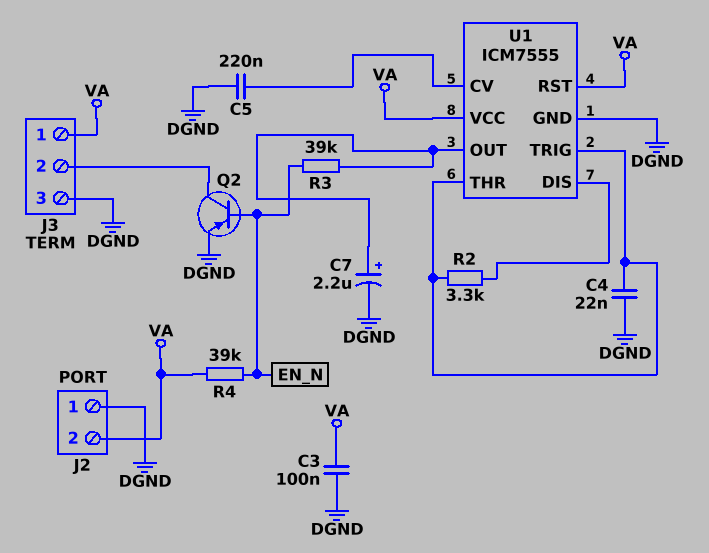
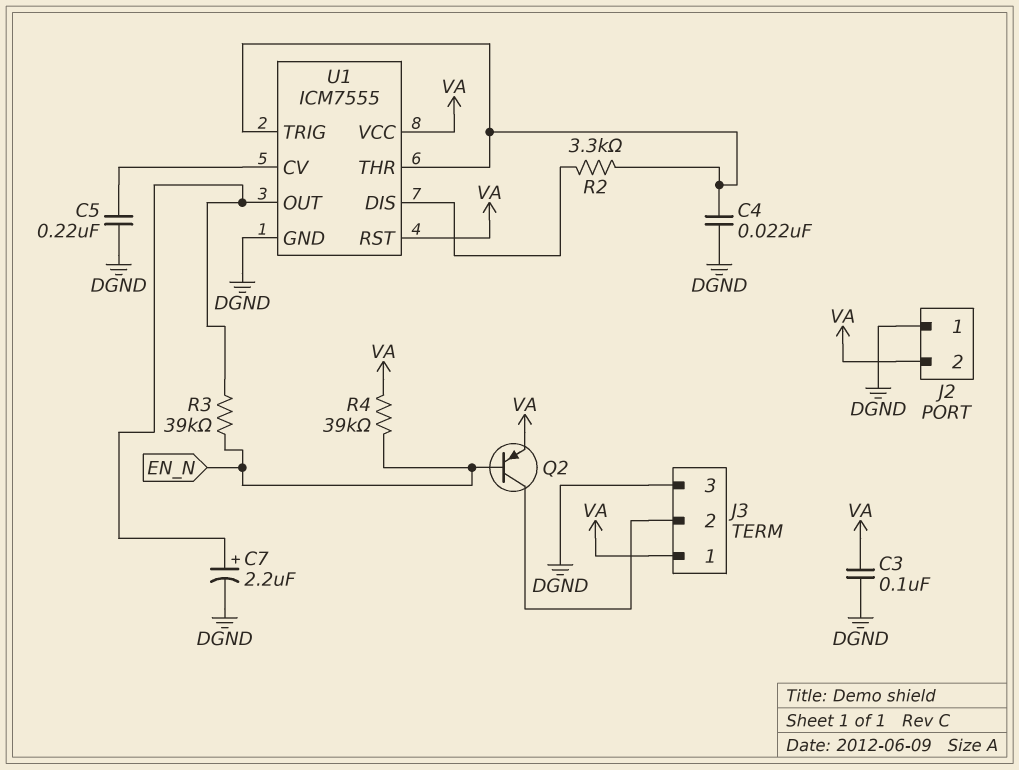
Q2: PNP (B EN_N, C J3/2, E DGND) -> PNP (B EN_N, C J3/2, E VA)

